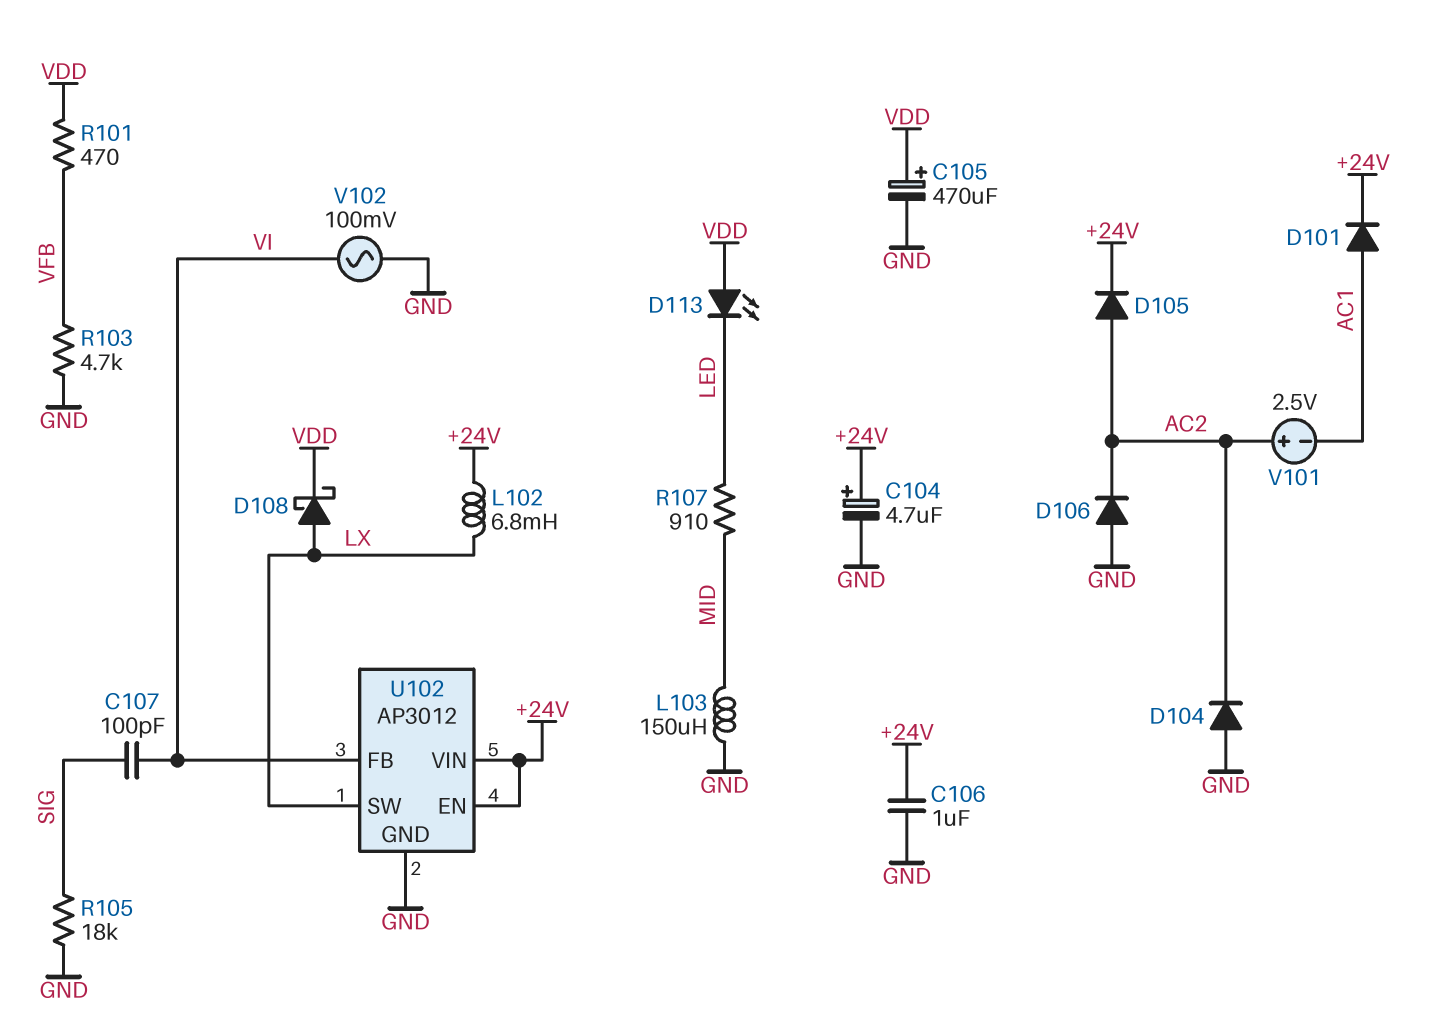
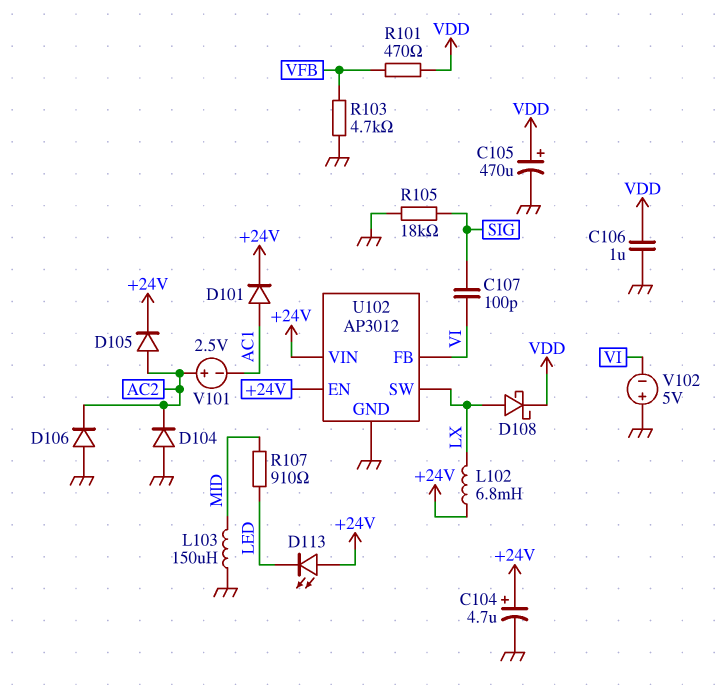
C106: 1uF (+24V, GND) -> 1uF (GND, VDD)
D113: LED (A VDD, K LED) -> LED (A +24V, K LED)
V102: AC 100mV (GND, VI) -> 5V (plus GND, minus VI)

